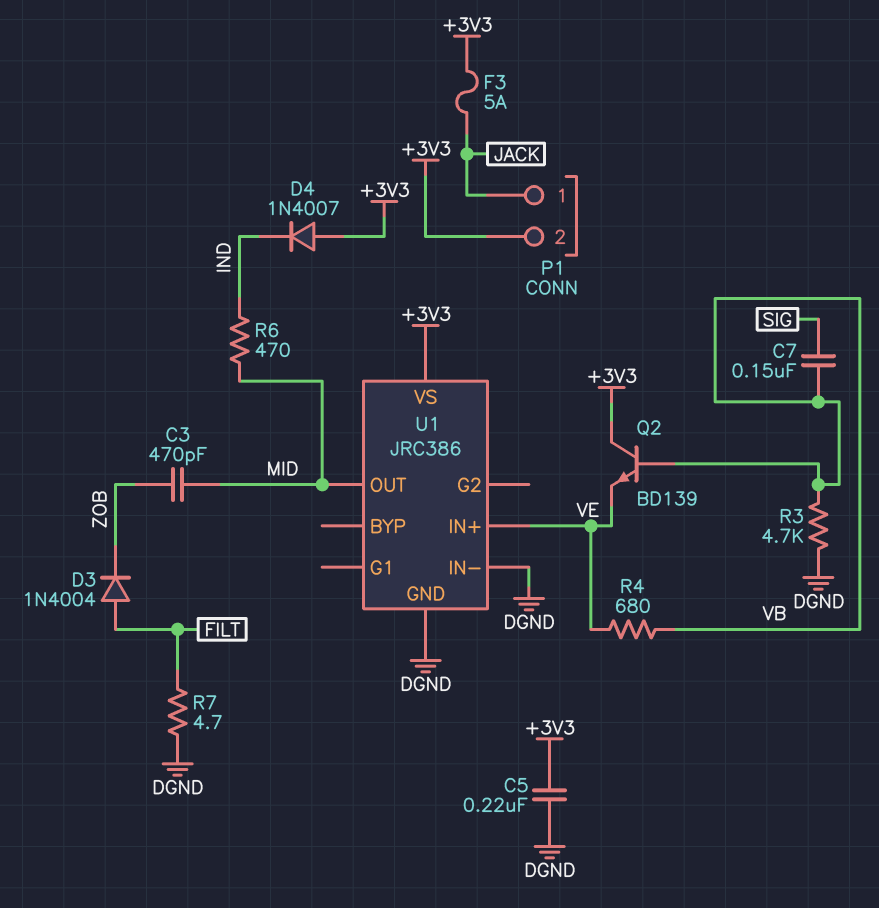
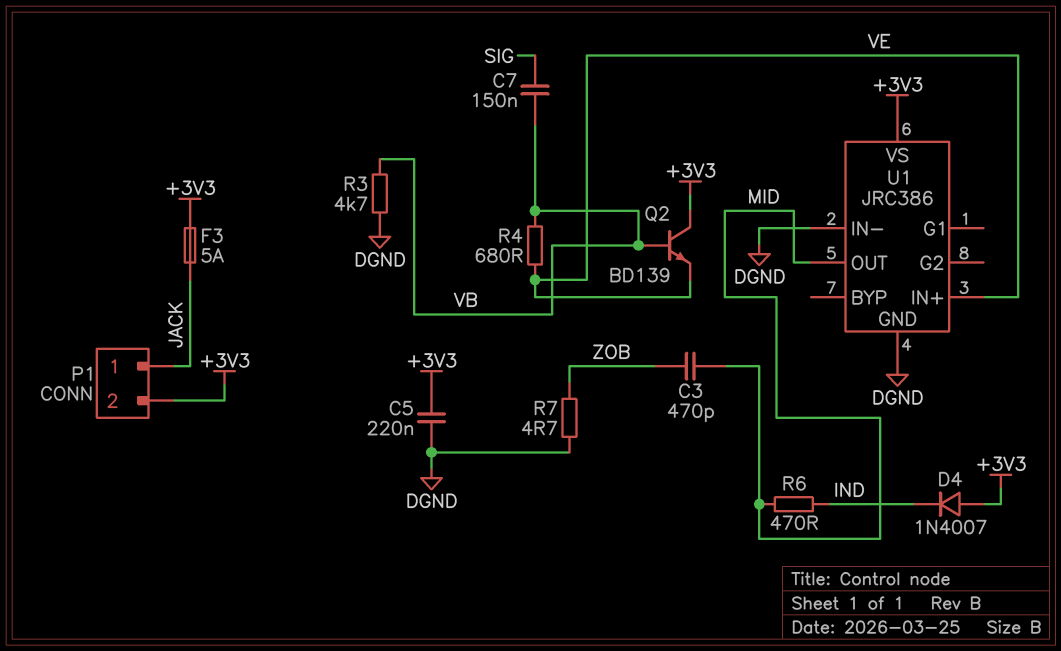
D3: diode 1N4004 (A FILT, K ZOB) -> none
R7: 4.7 (DGND, FILT) -> 4.7 (DGND, ZOB)

